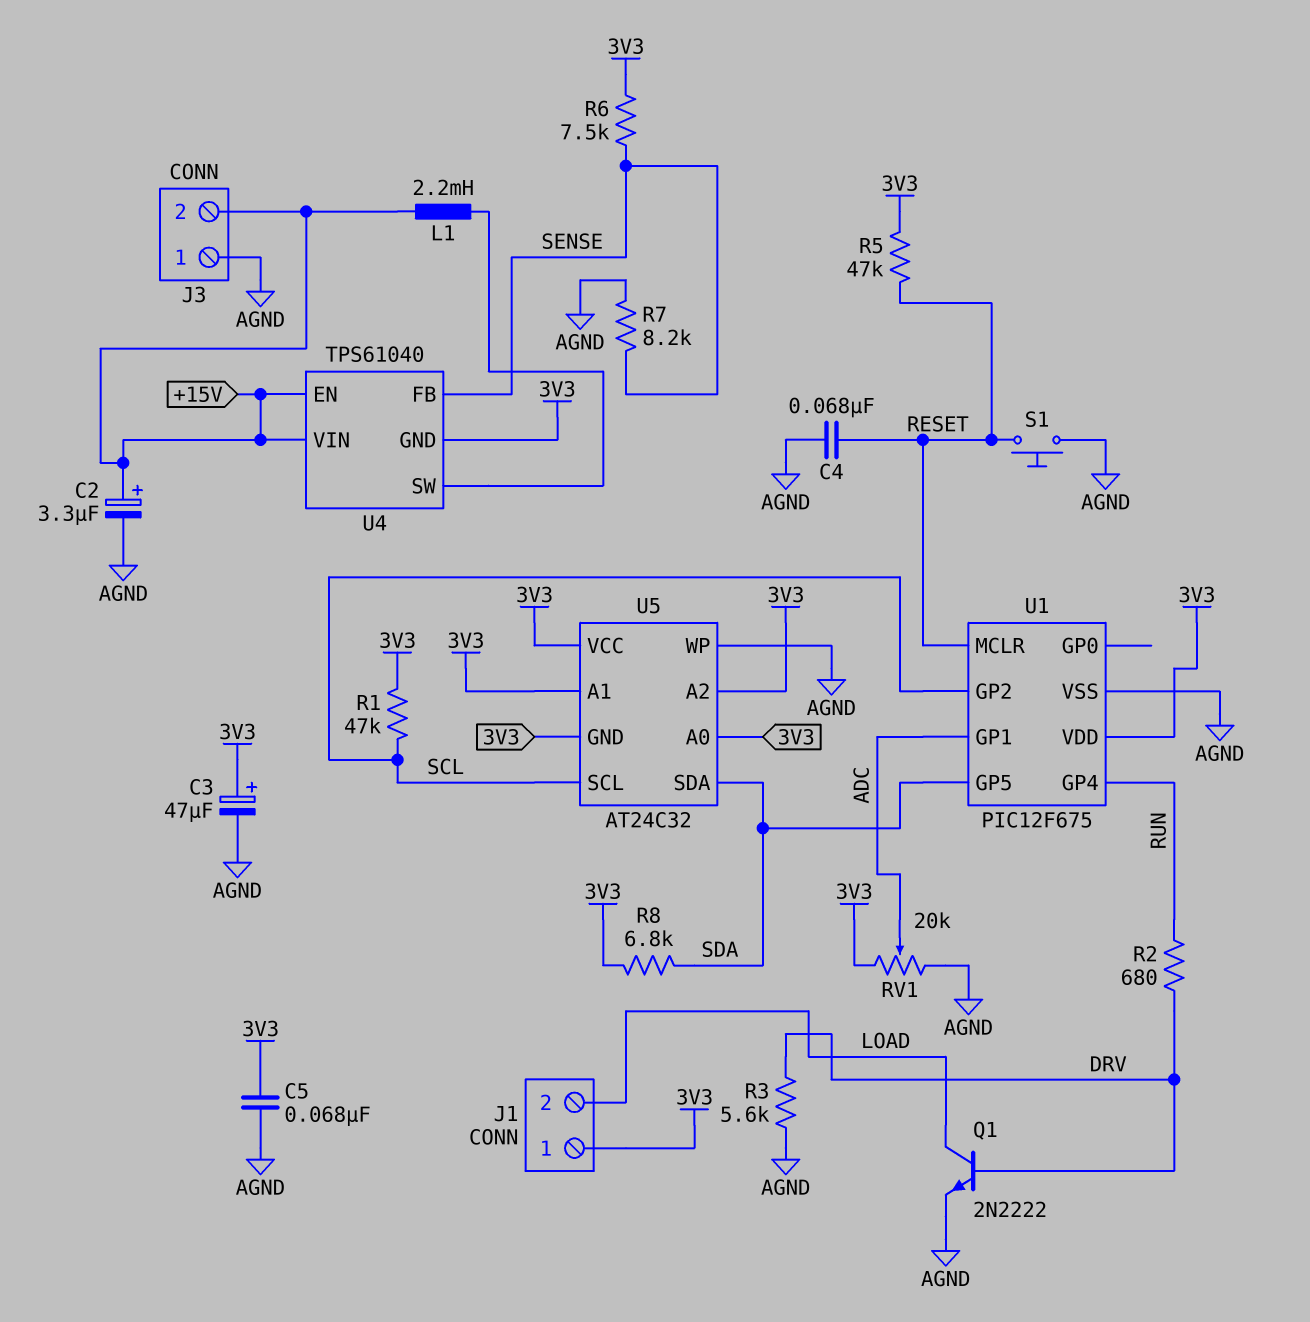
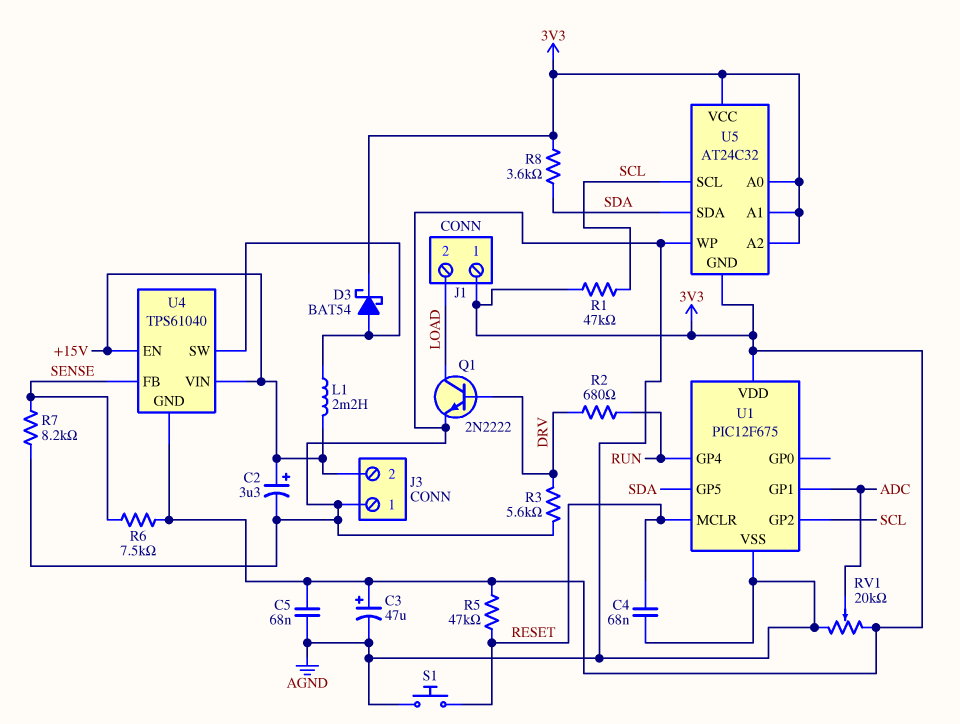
D3: none -> schottky BAT54 (A U4/SW, K 3V3)
R8: 6.8k (3V3, SDA) -> 3.6k (3V3, SDA)

